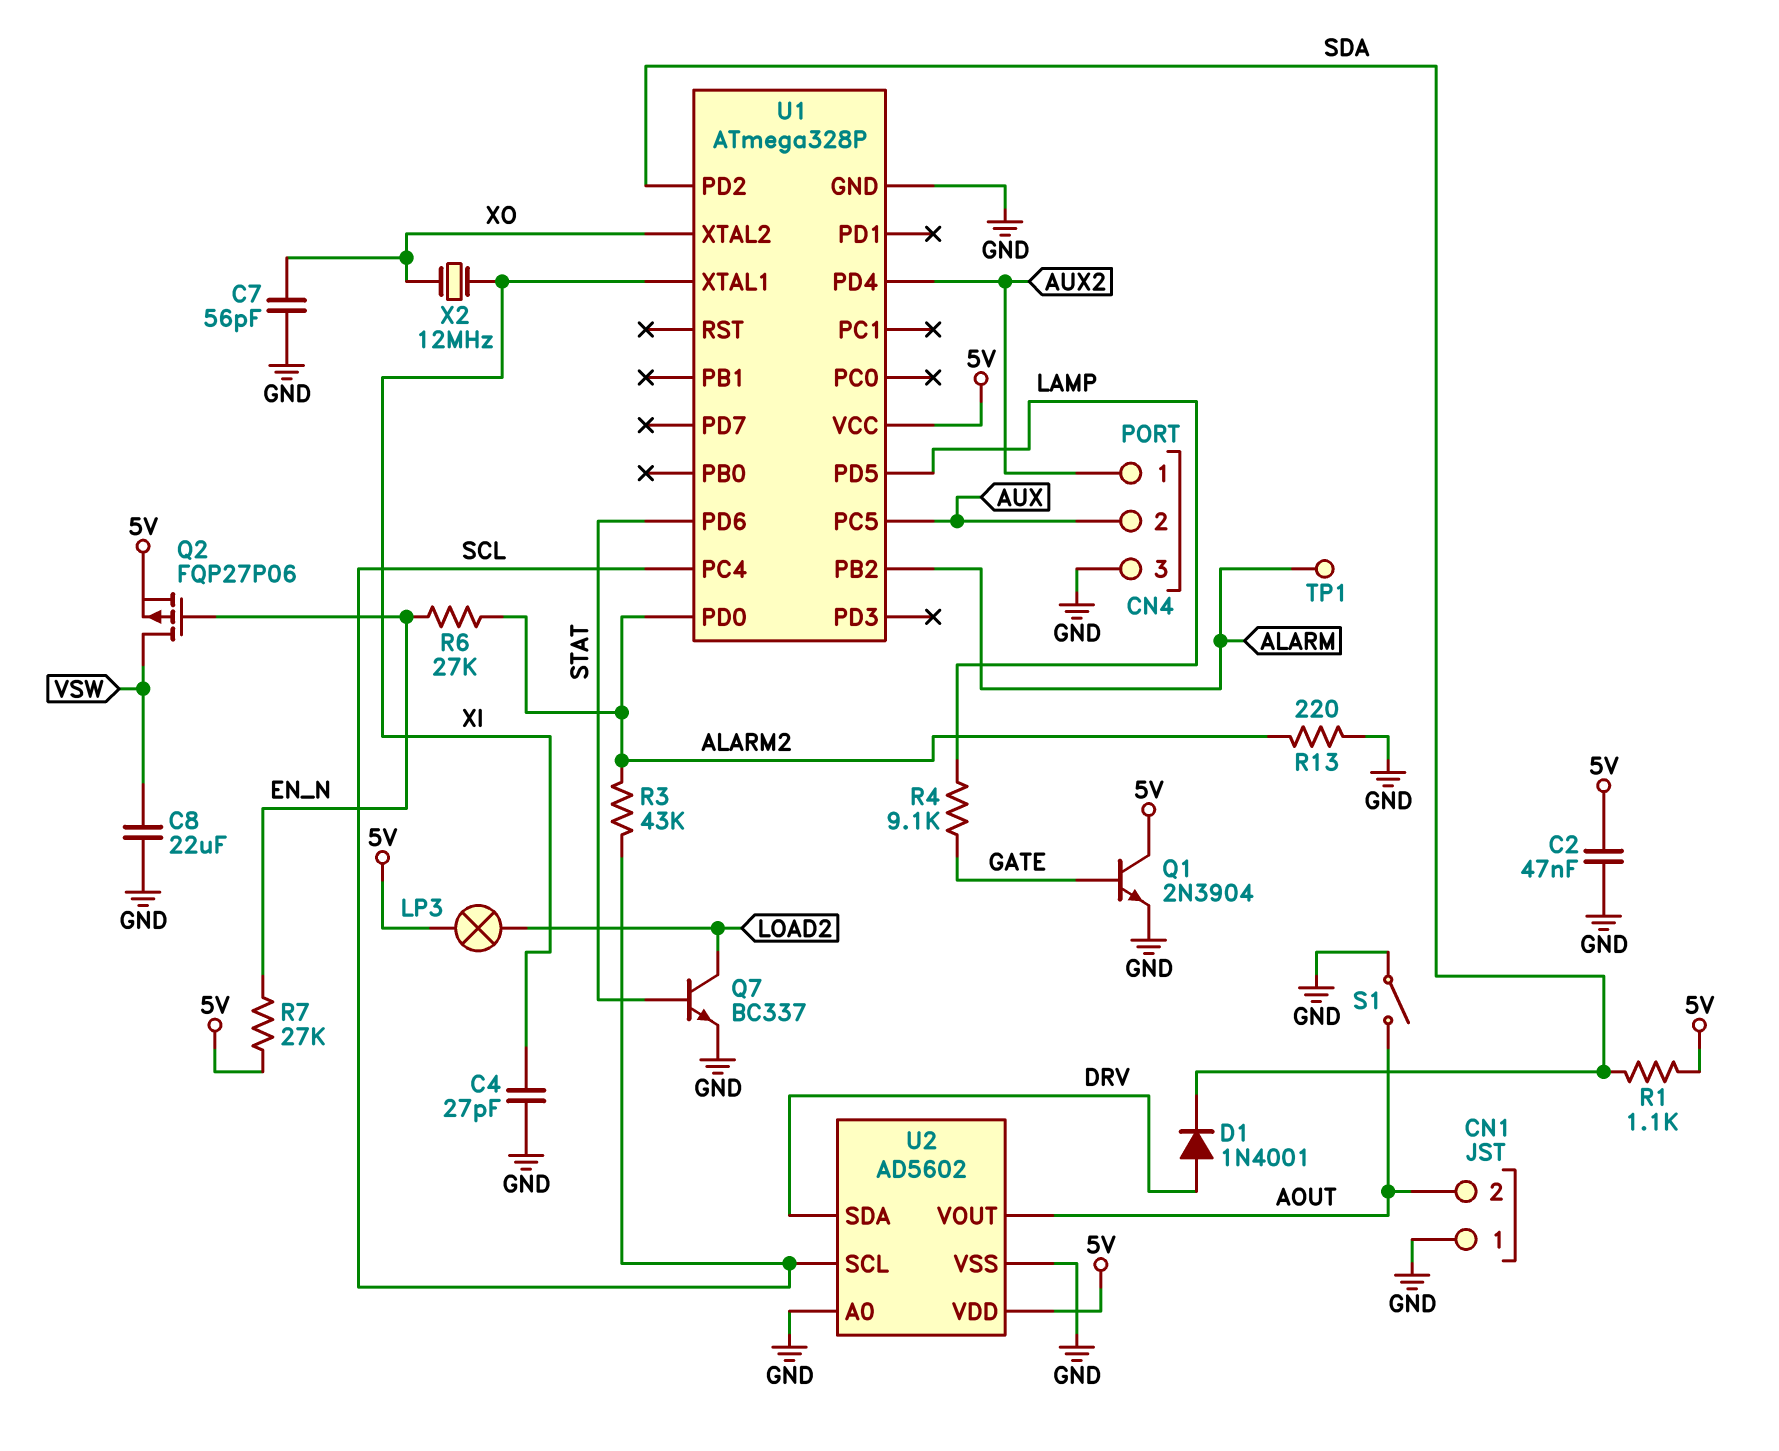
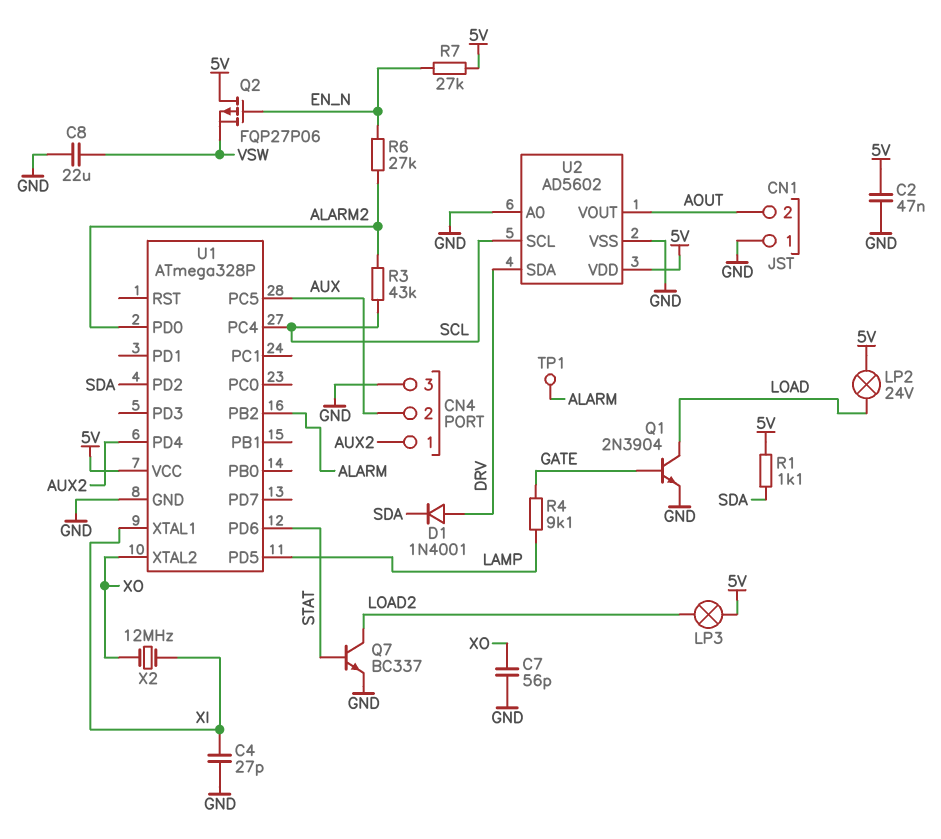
LP2: none -> lamp 24V (5V, LOAD)
Q1: NPN 2N3904 (B GATE, C 5V, E GND) -> NPN 2N3904 (B GATE, C LOAD, E GND)
Q2: PMOS FQP27P06 (G EN_N, D VSW, S 5V) -> PMOS FQP27P06 (G EN_N, D 5V, S VSW)
R13: 220 (ALARM2, GND) -> none
S1: switch (AOUT, GND) -> none

